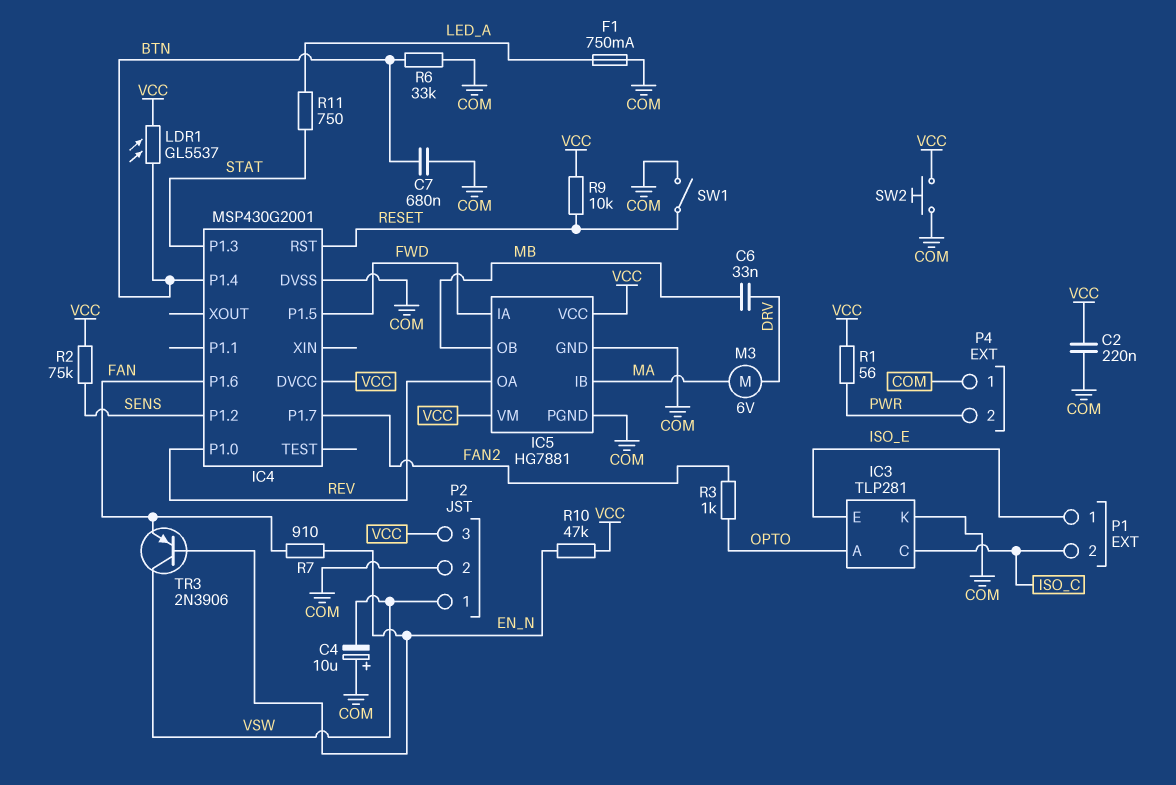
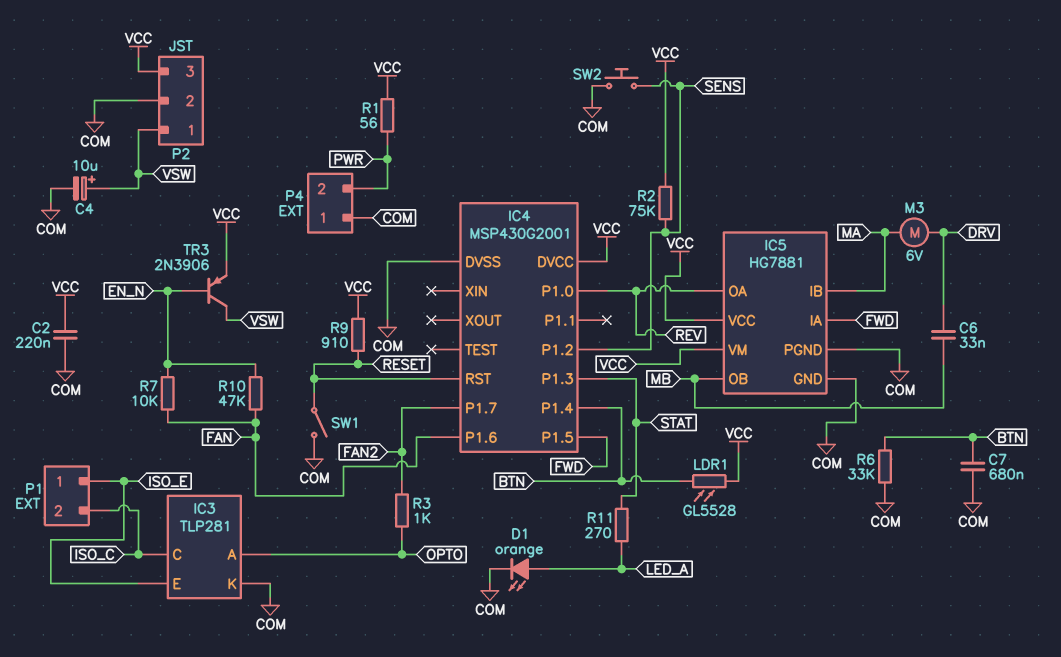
C4: 10uF (plus COM, minus VSW) -> 10uF (plus VSW, minus COM)
D1: none -> LED orange (A LED_A, K COM)
F1: 750mA (COM, LED_A) -> none
LDR1: GL5537 (BTN, VCC) -> GL5528 (BTN, VCC)
R7: 910 (EN_N, FAN) -> 10k (EN_N, FAN)
R9: 10k (RESET, VCC) -> 910 (RESET, VCC)
R10: 47k (EN_N, VCC) -> 47k (EN_N, FAN)
R11: 750 (LED_A, STAT) -> 270 (LED_A, STAT)
SW2: button (COM, VCC) -> button (COM, SENS)
TR3: PNP 2N3906 (B EN_N, C VSW, E FAN) -> PNP 2N3906 (B EN_N, C VSW, E VCC)

